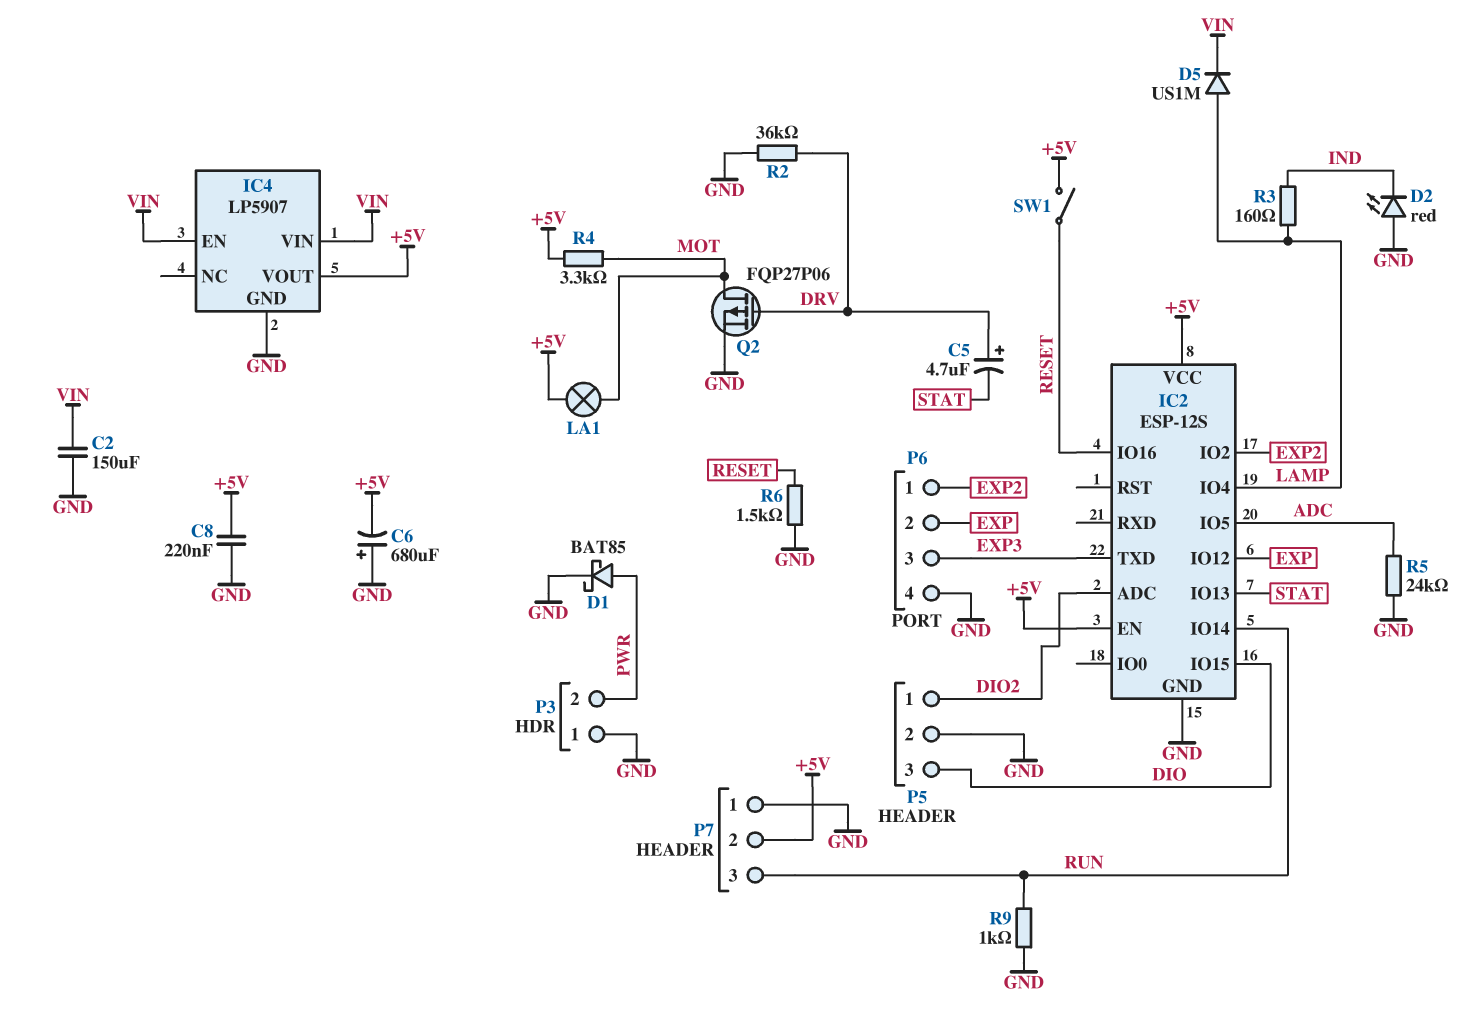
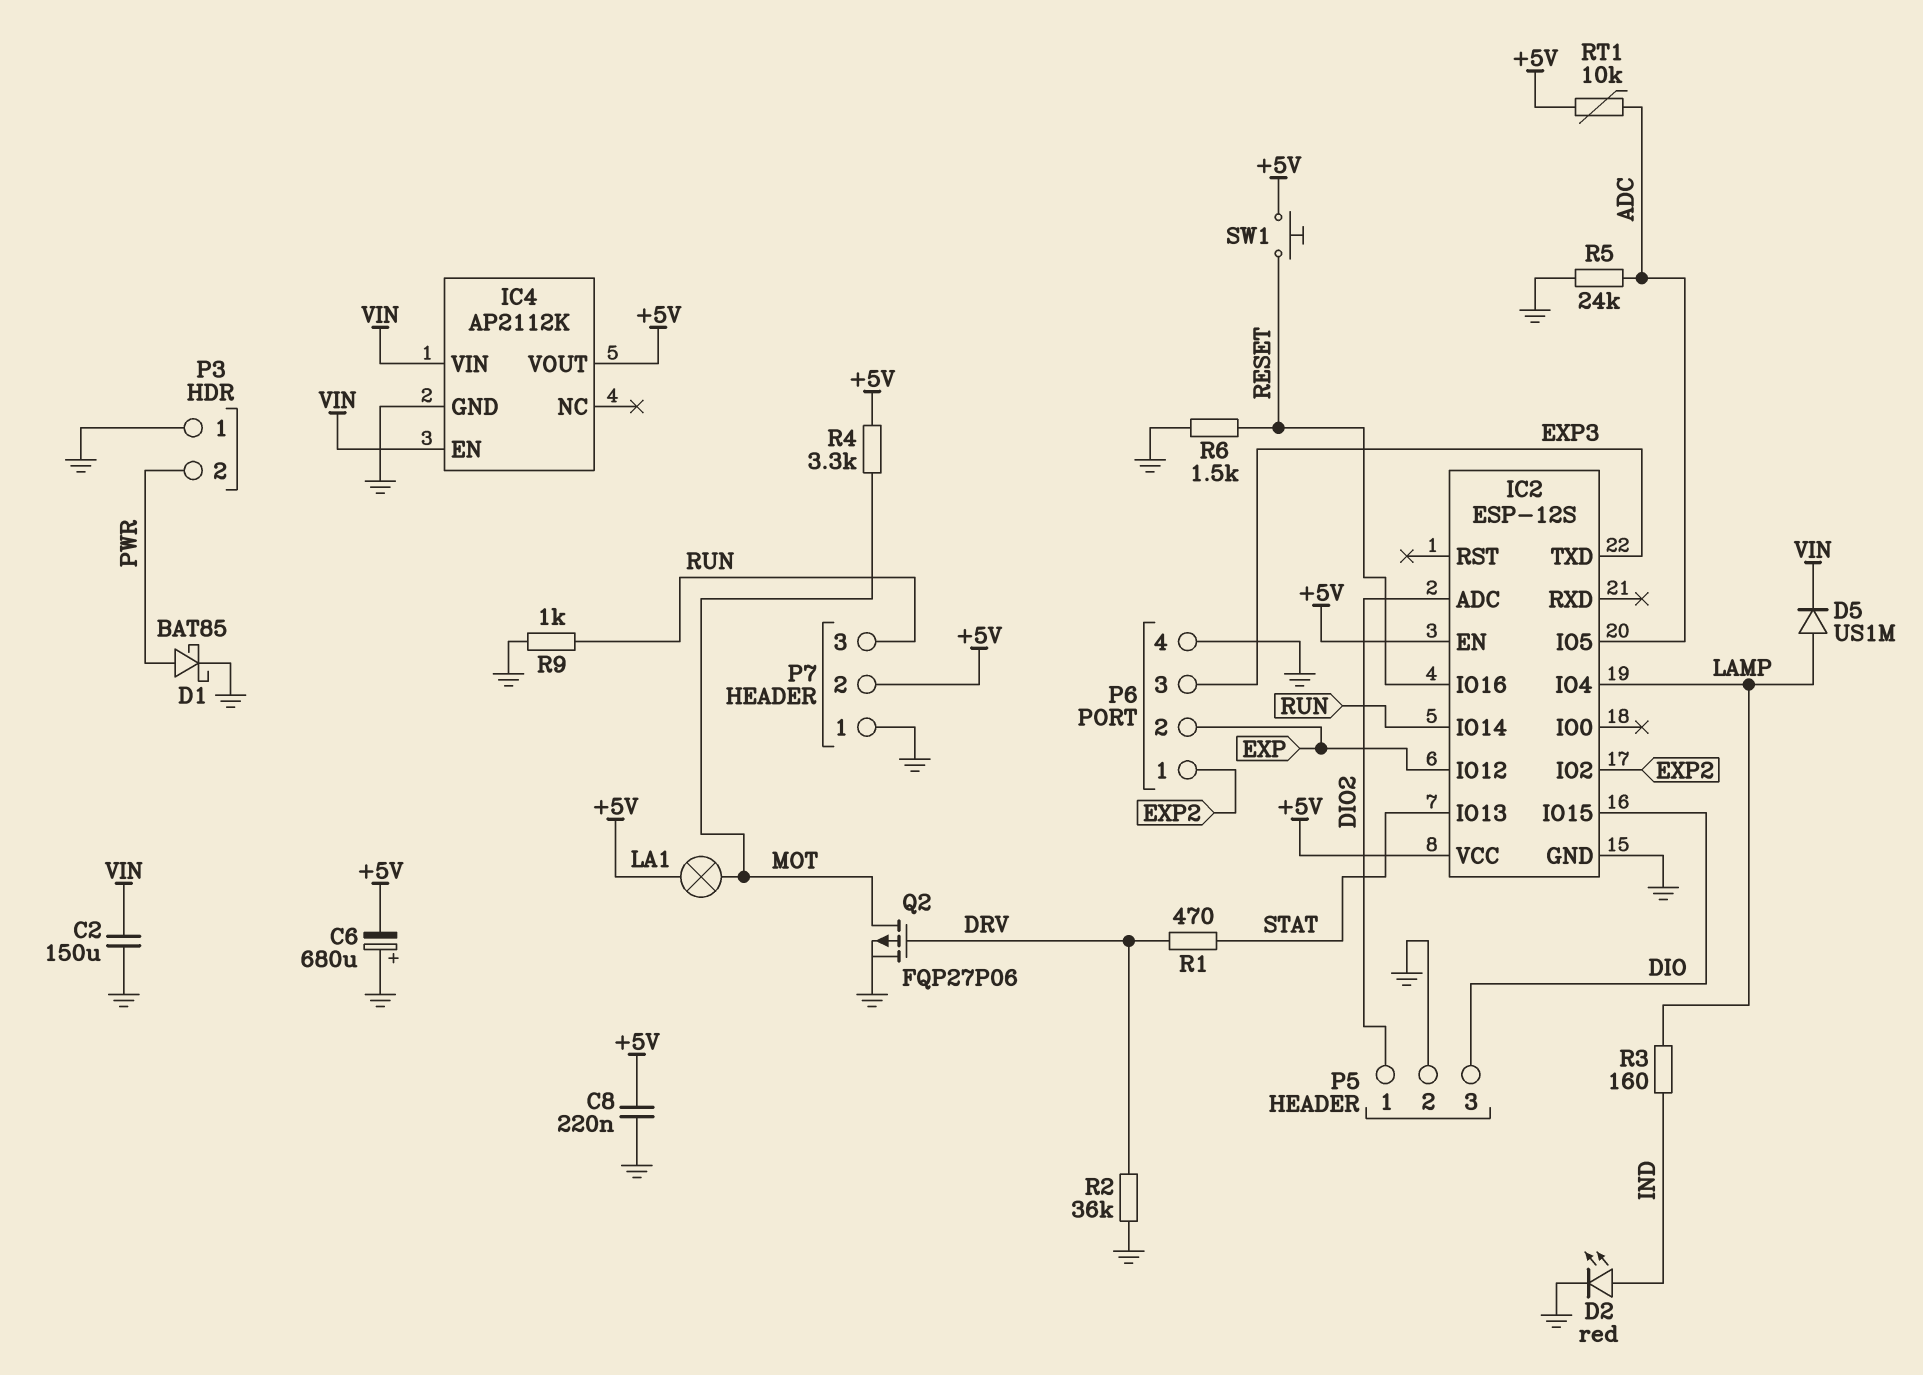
C5: 4.7uF (plus DRV, minus STAT) -> none
D2: LED red (A GND, K IND) -> LED red (A IND, K GND)
IC4: LP5907 -> AP2112K
R1: none -> 470 (DRV, STAT)
RT1: none -> 10k (+5V, ADC)
SW1: switch (+5V, RESET) -> button (+5V, RESET)

